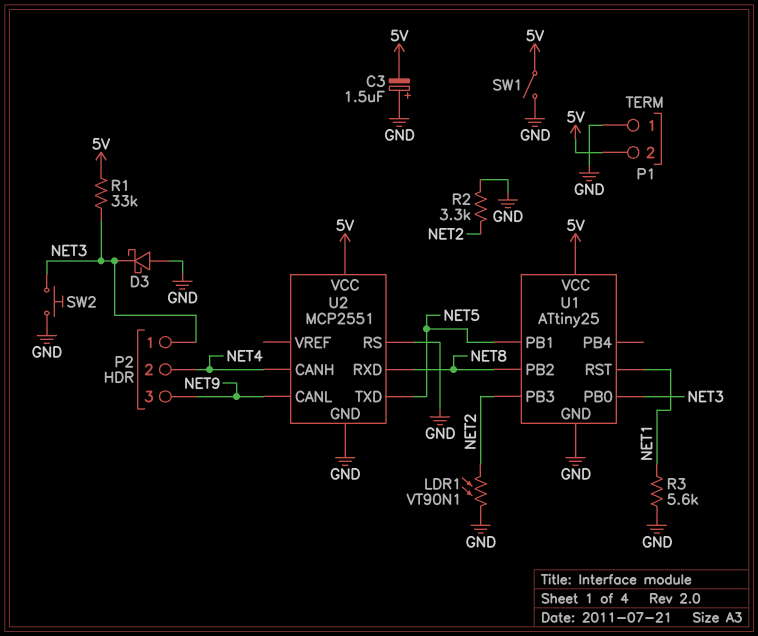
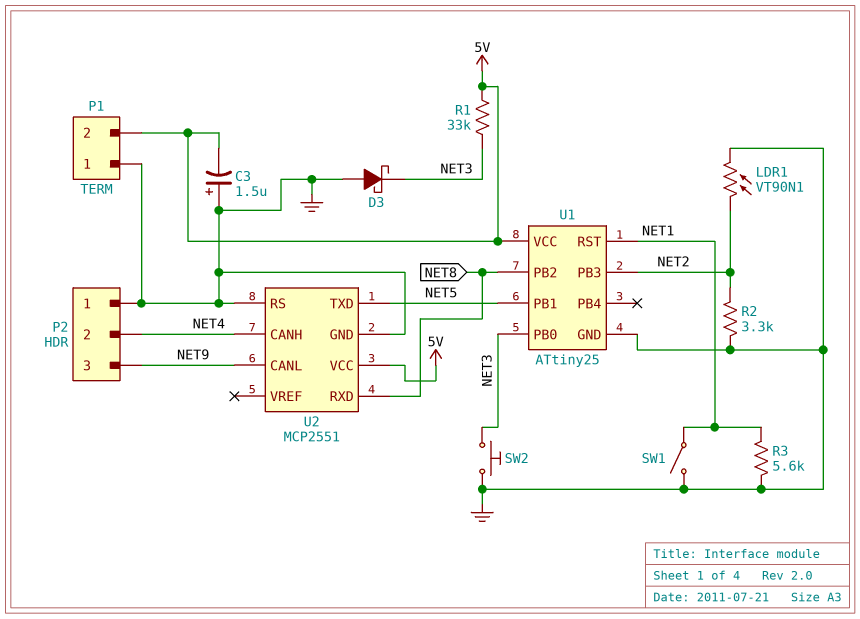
P2 pin 1: NET3 -> GND
SW1: switch (5V, GND) -> switch (GND, NET1)

